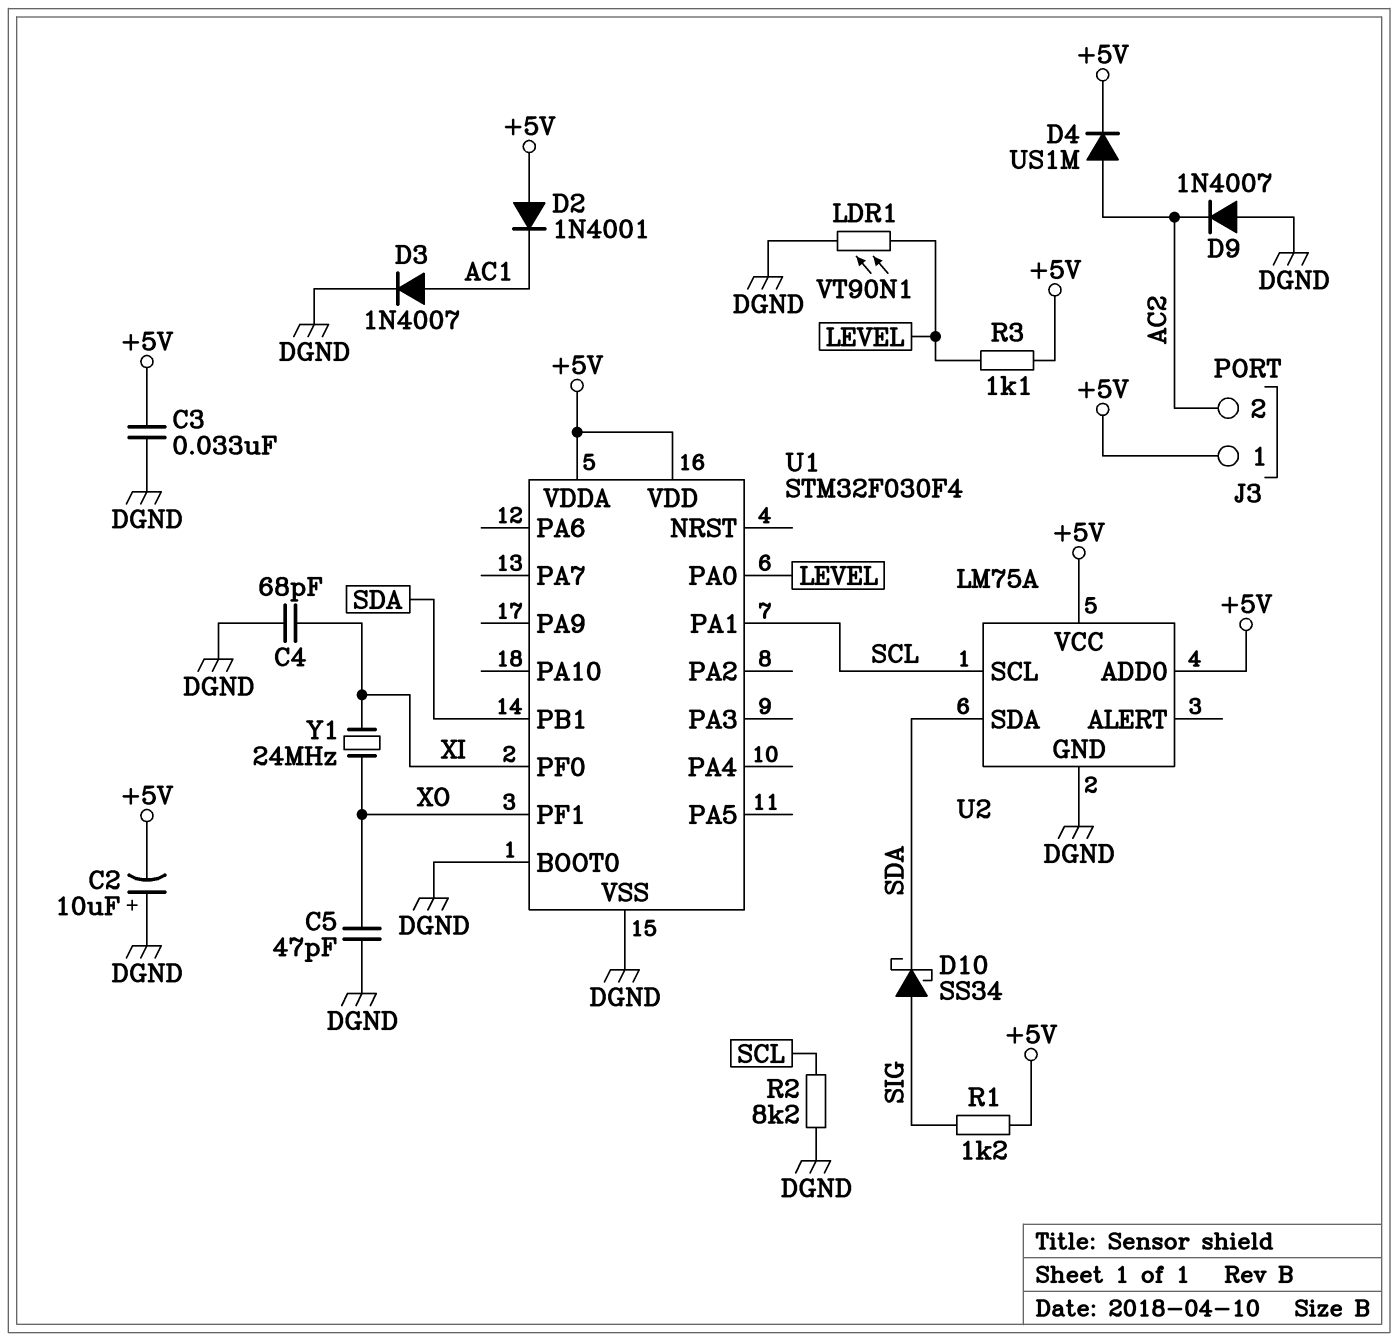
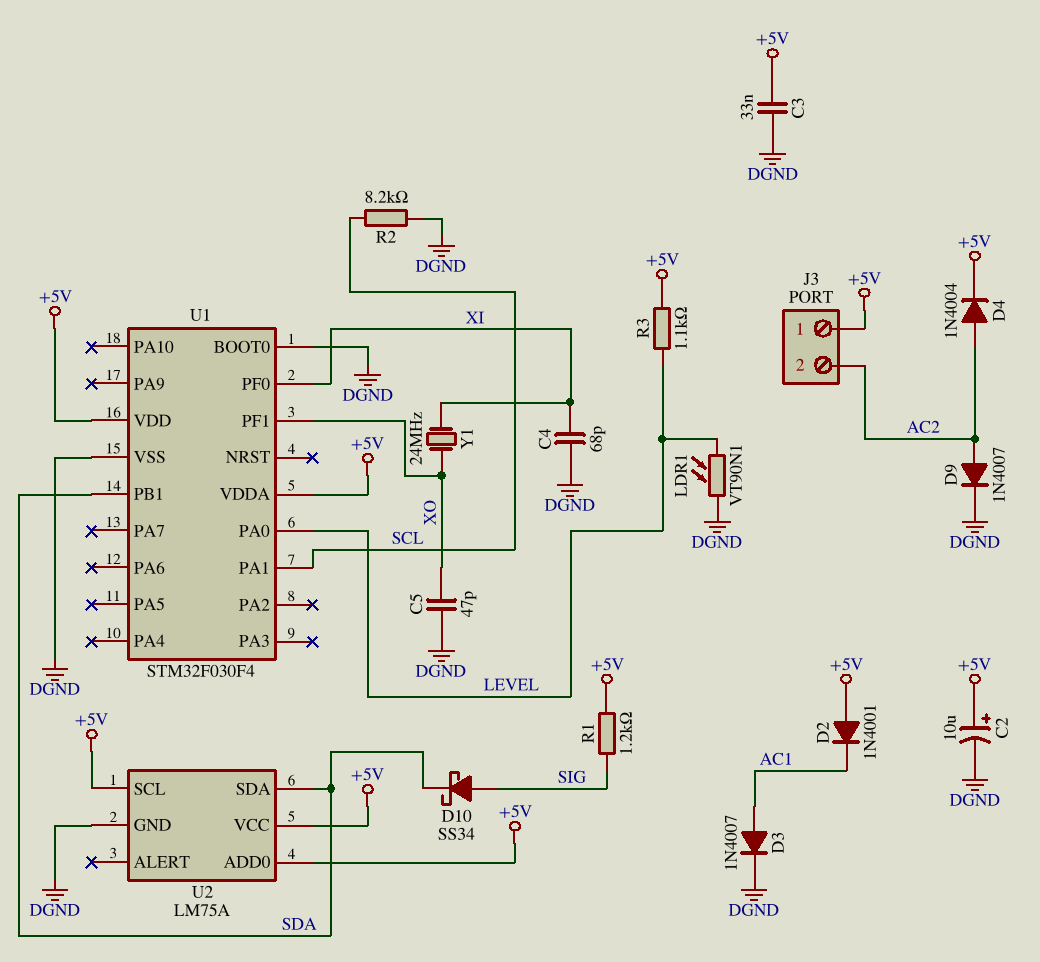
C2: 10uF (plus DGND, minus +5V) -> 10uF (plus +5V, minus DGND)
D4: diode US1M (A AC2, K +5V) -> diode 1N4004 (A AC2, K +5V)
D9: diode 1N4007 (A DGND, K AC2) -> diode 1N4007 (A AC2, K DGND)
U2 pin SCL: SCL -> +5V

